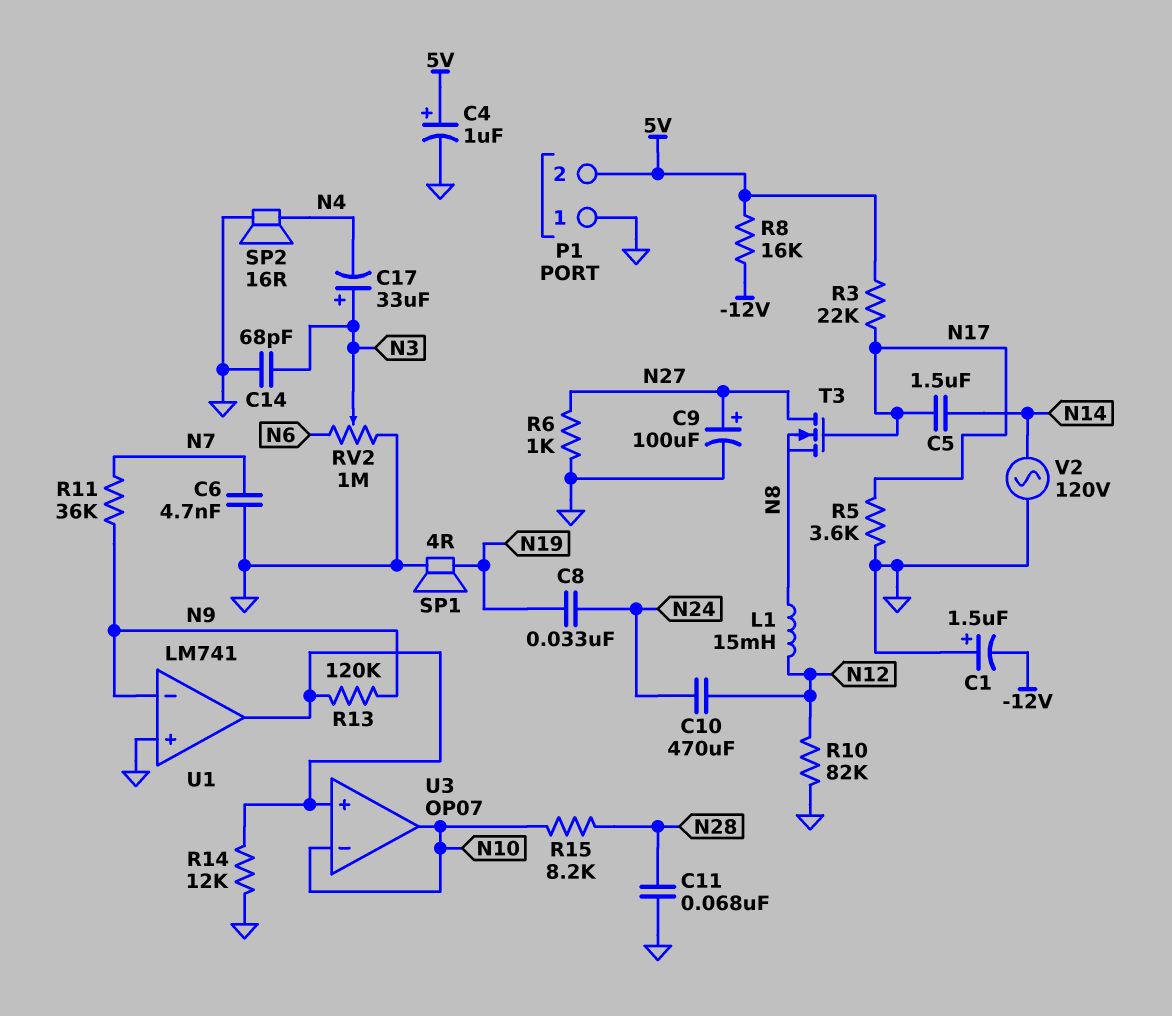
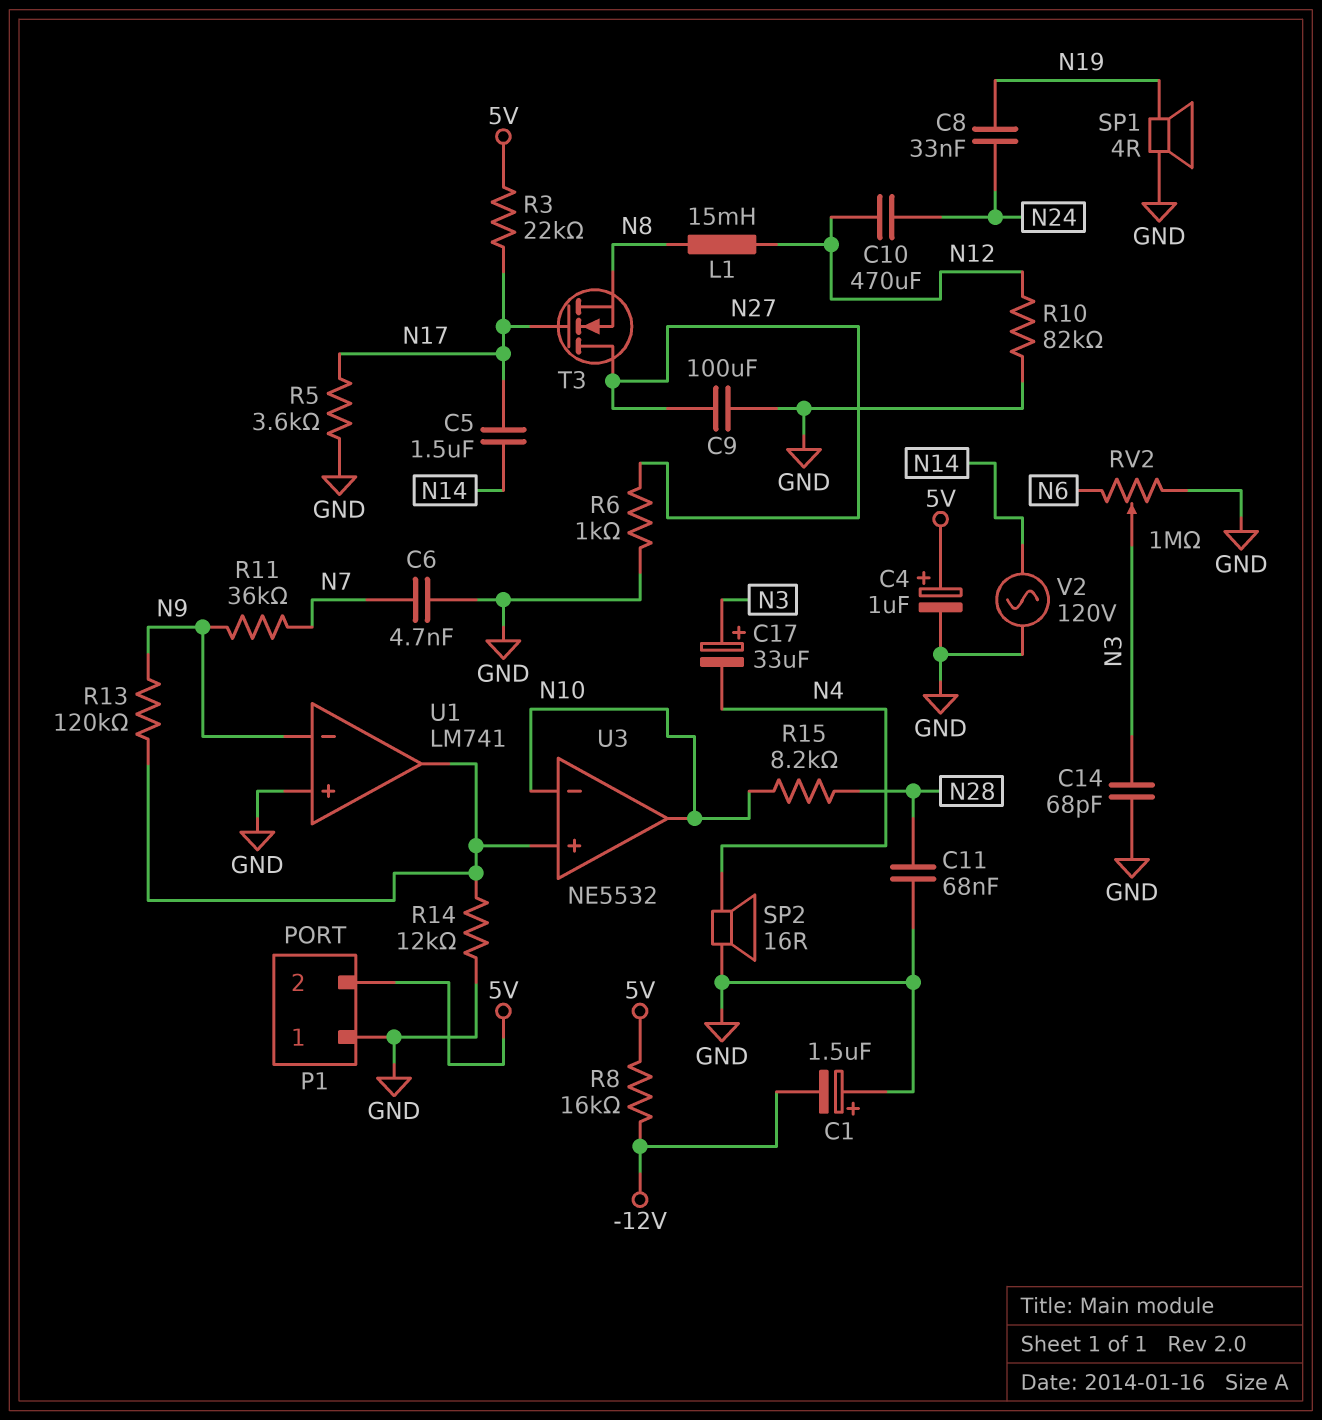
C9: 100uF (plus N27, minus GND) -> 100uF (GND, N27)
U3: OP07 -> NE5532

